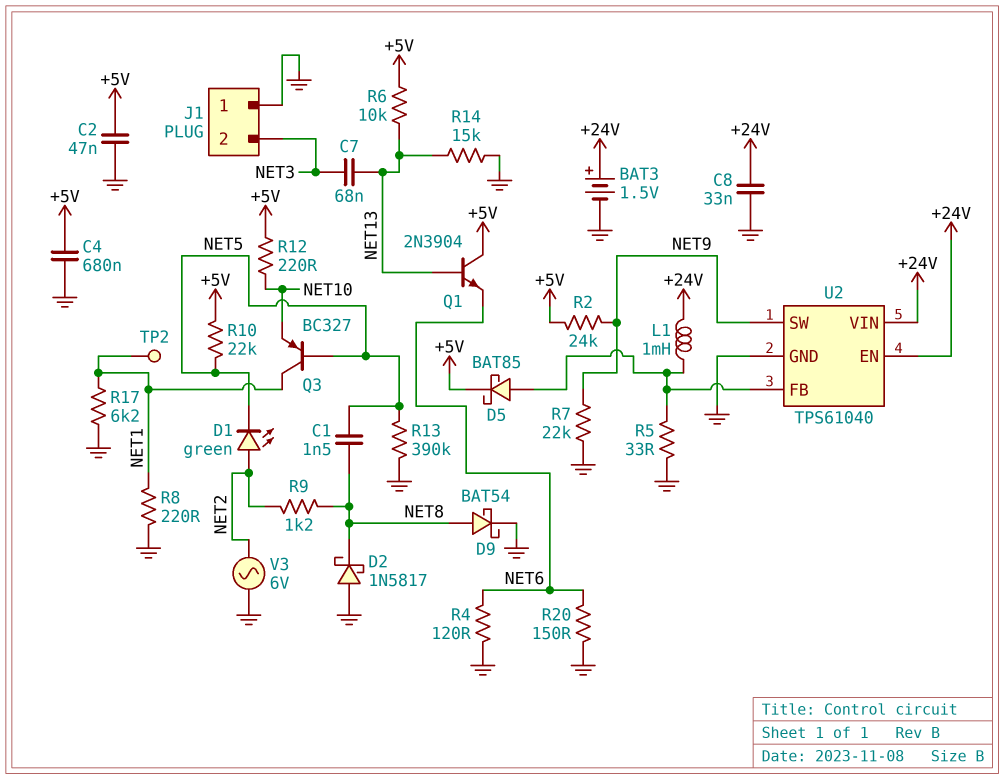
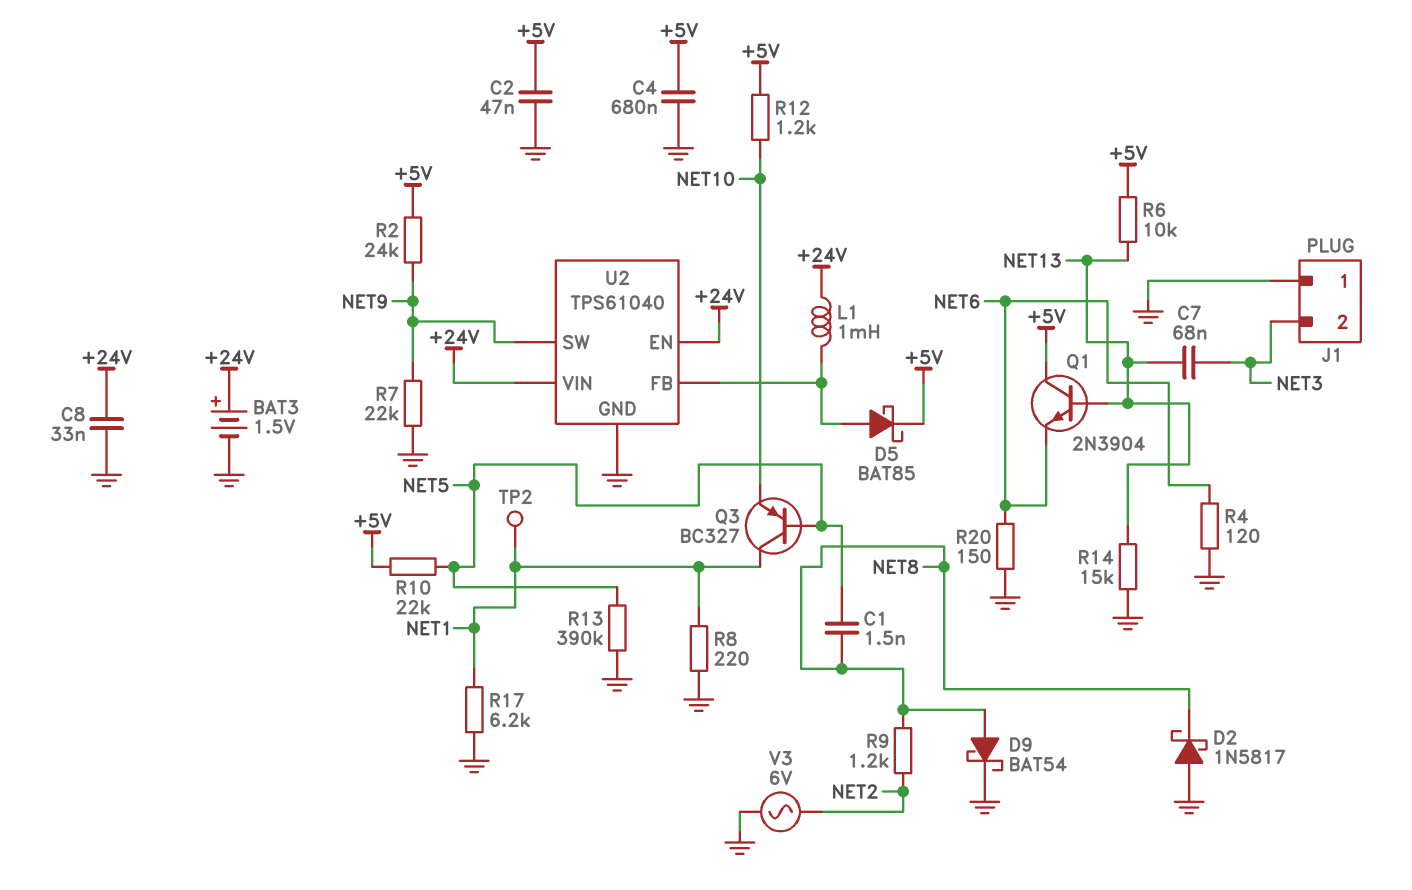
D1: LED green (A NET2, K NET5) -> none
R5: 33 (GND, U2/FB) -> none
R12: 220 (+5V, NET10) -> 1.2k (+5V, NET10)

